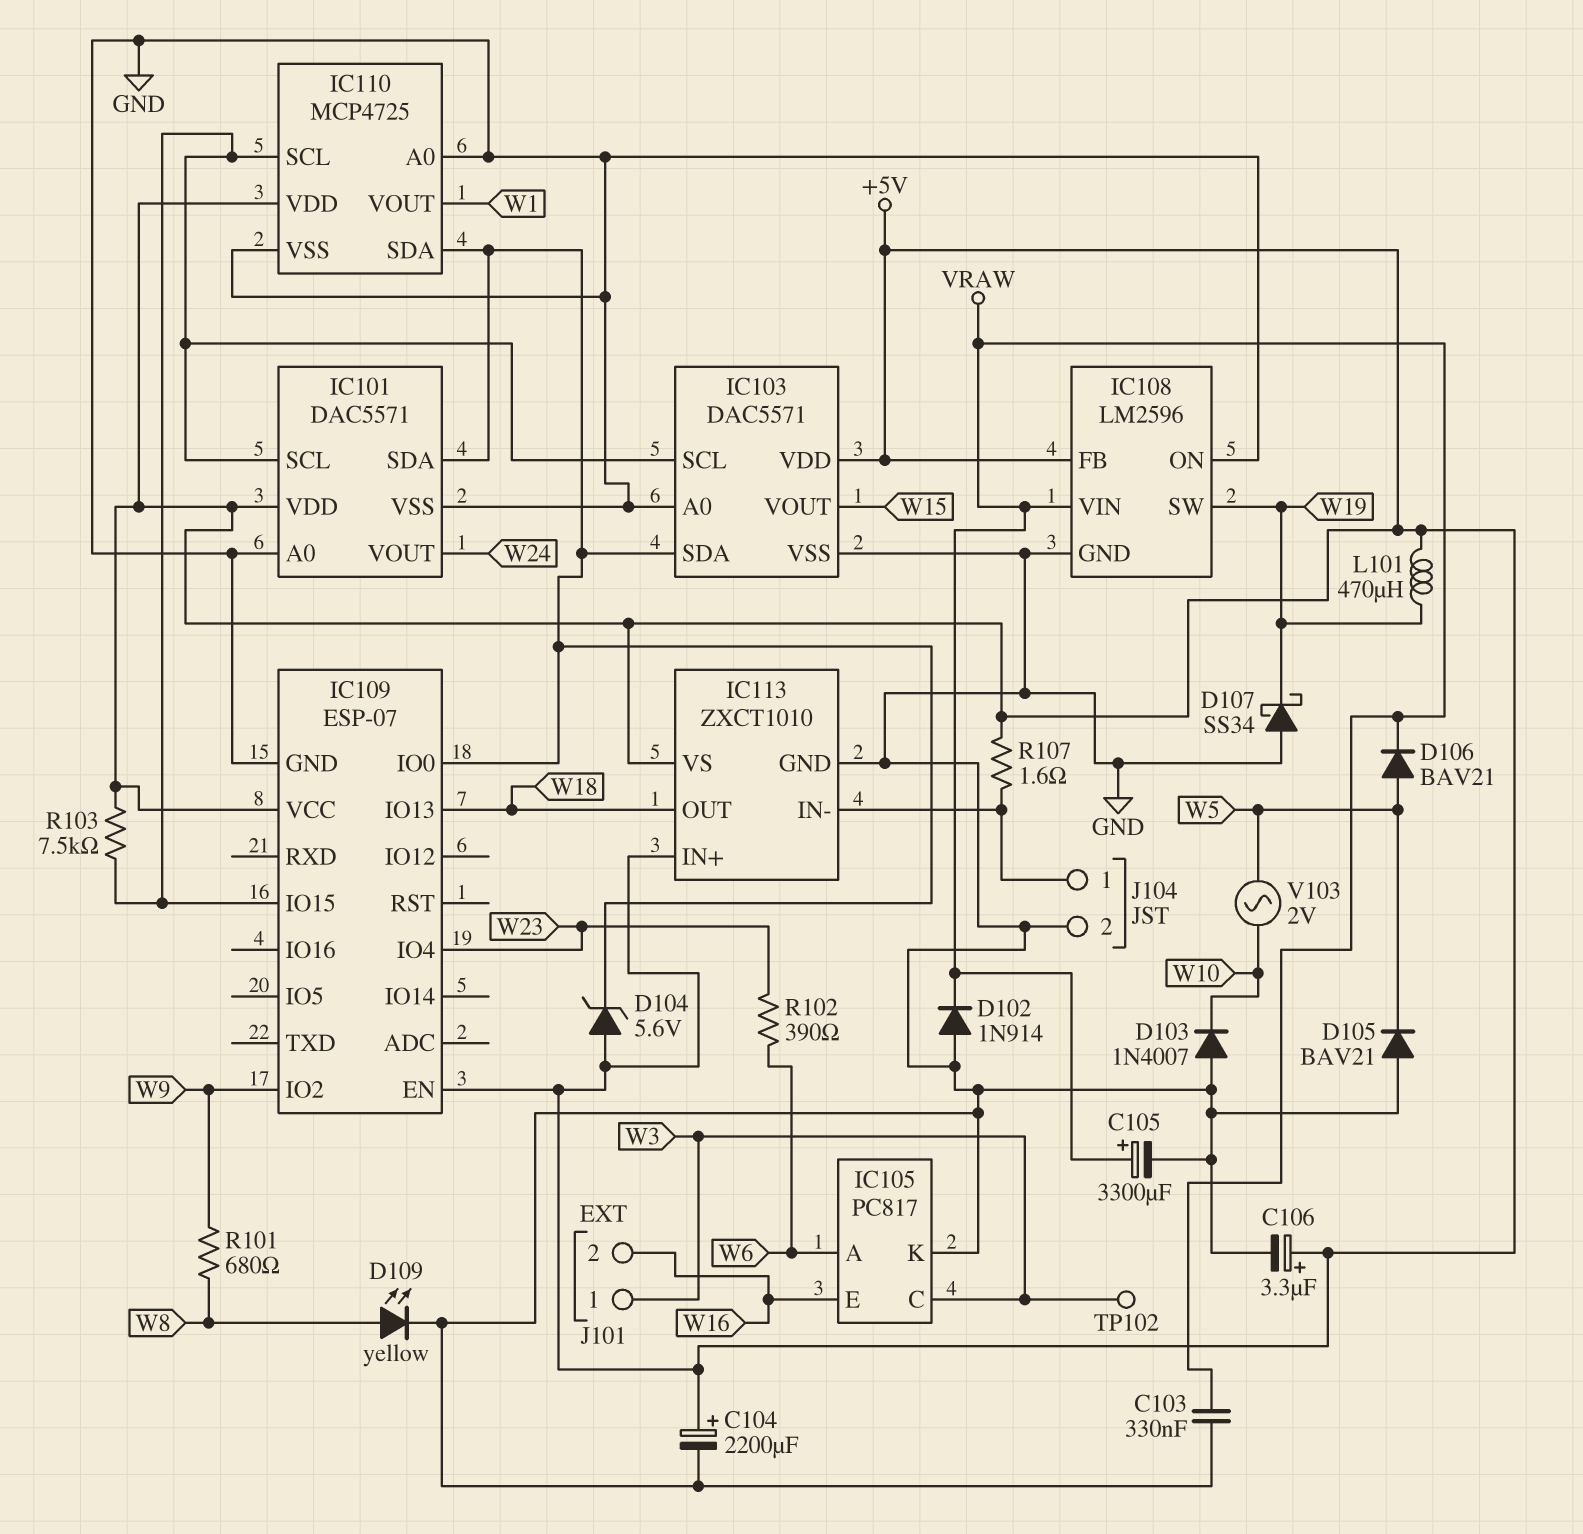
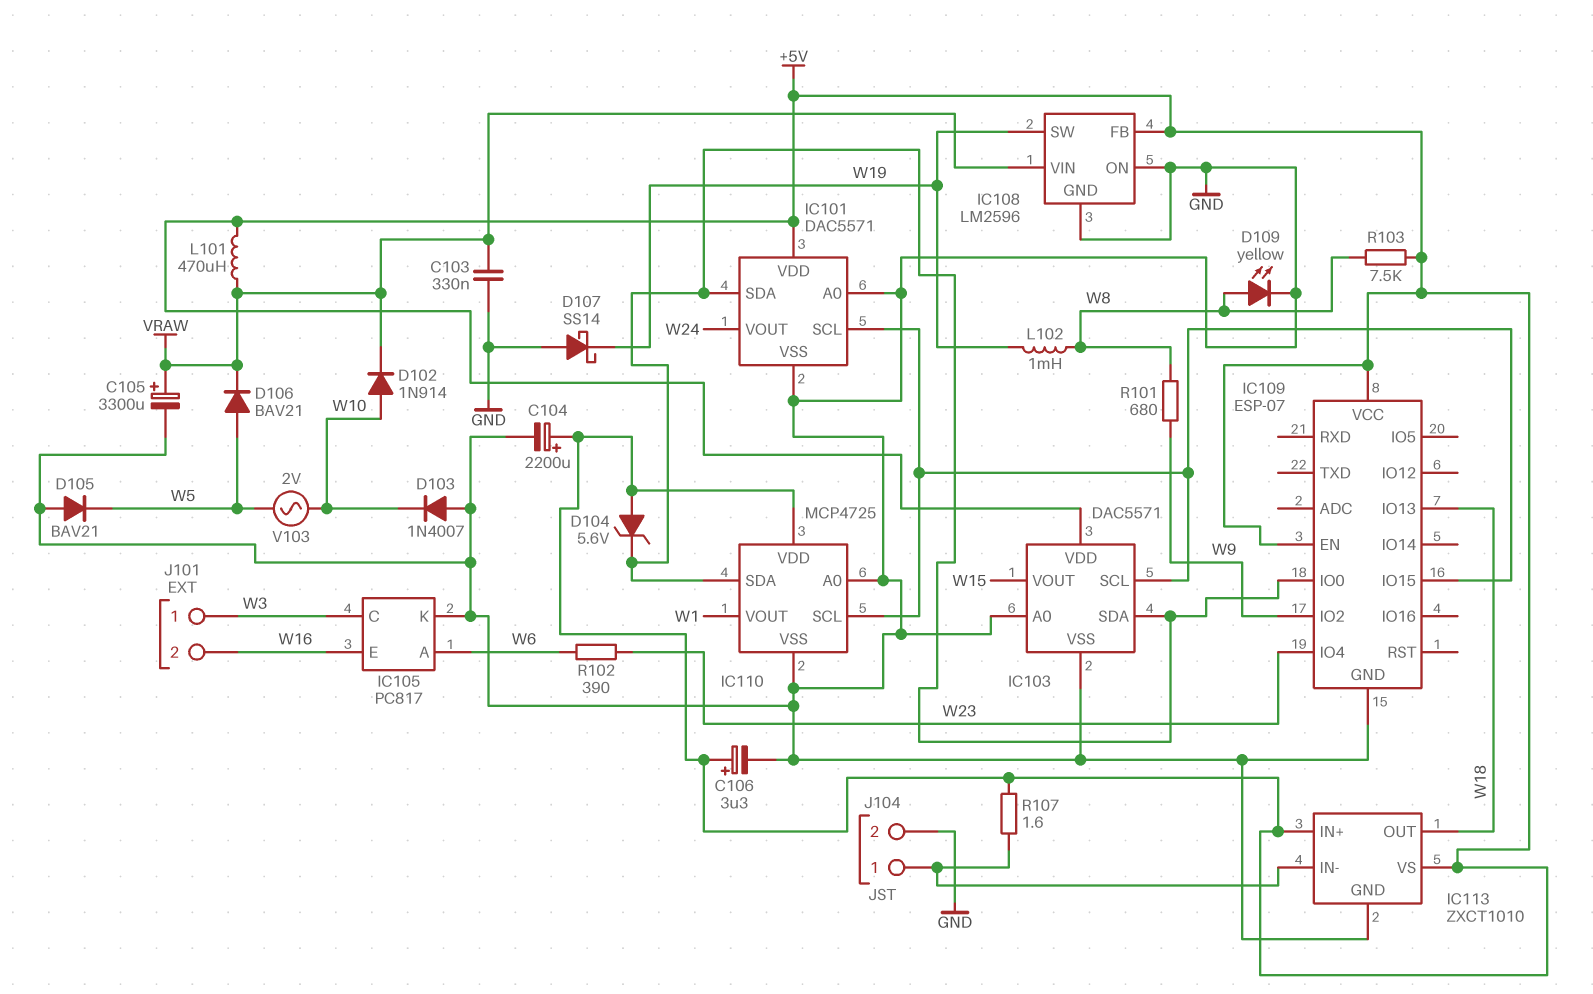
D102: diode 1N914 (A GND, K VRAW) -> diode 1N914 (A W10, K VRAW)
D107: schottky SS34 (A GND, K W19) -> schottky SS14 (A GND, K W19)
L101: 470uH (+5V, W19) -> 470uH (+5V, VRAW)
L102: none -> 1mH (W8, W19)
R103: 7.5k (+5V, IC101/SCL) -> 7.5k (+5V, W8)
TP102: test point (W3) -> none

